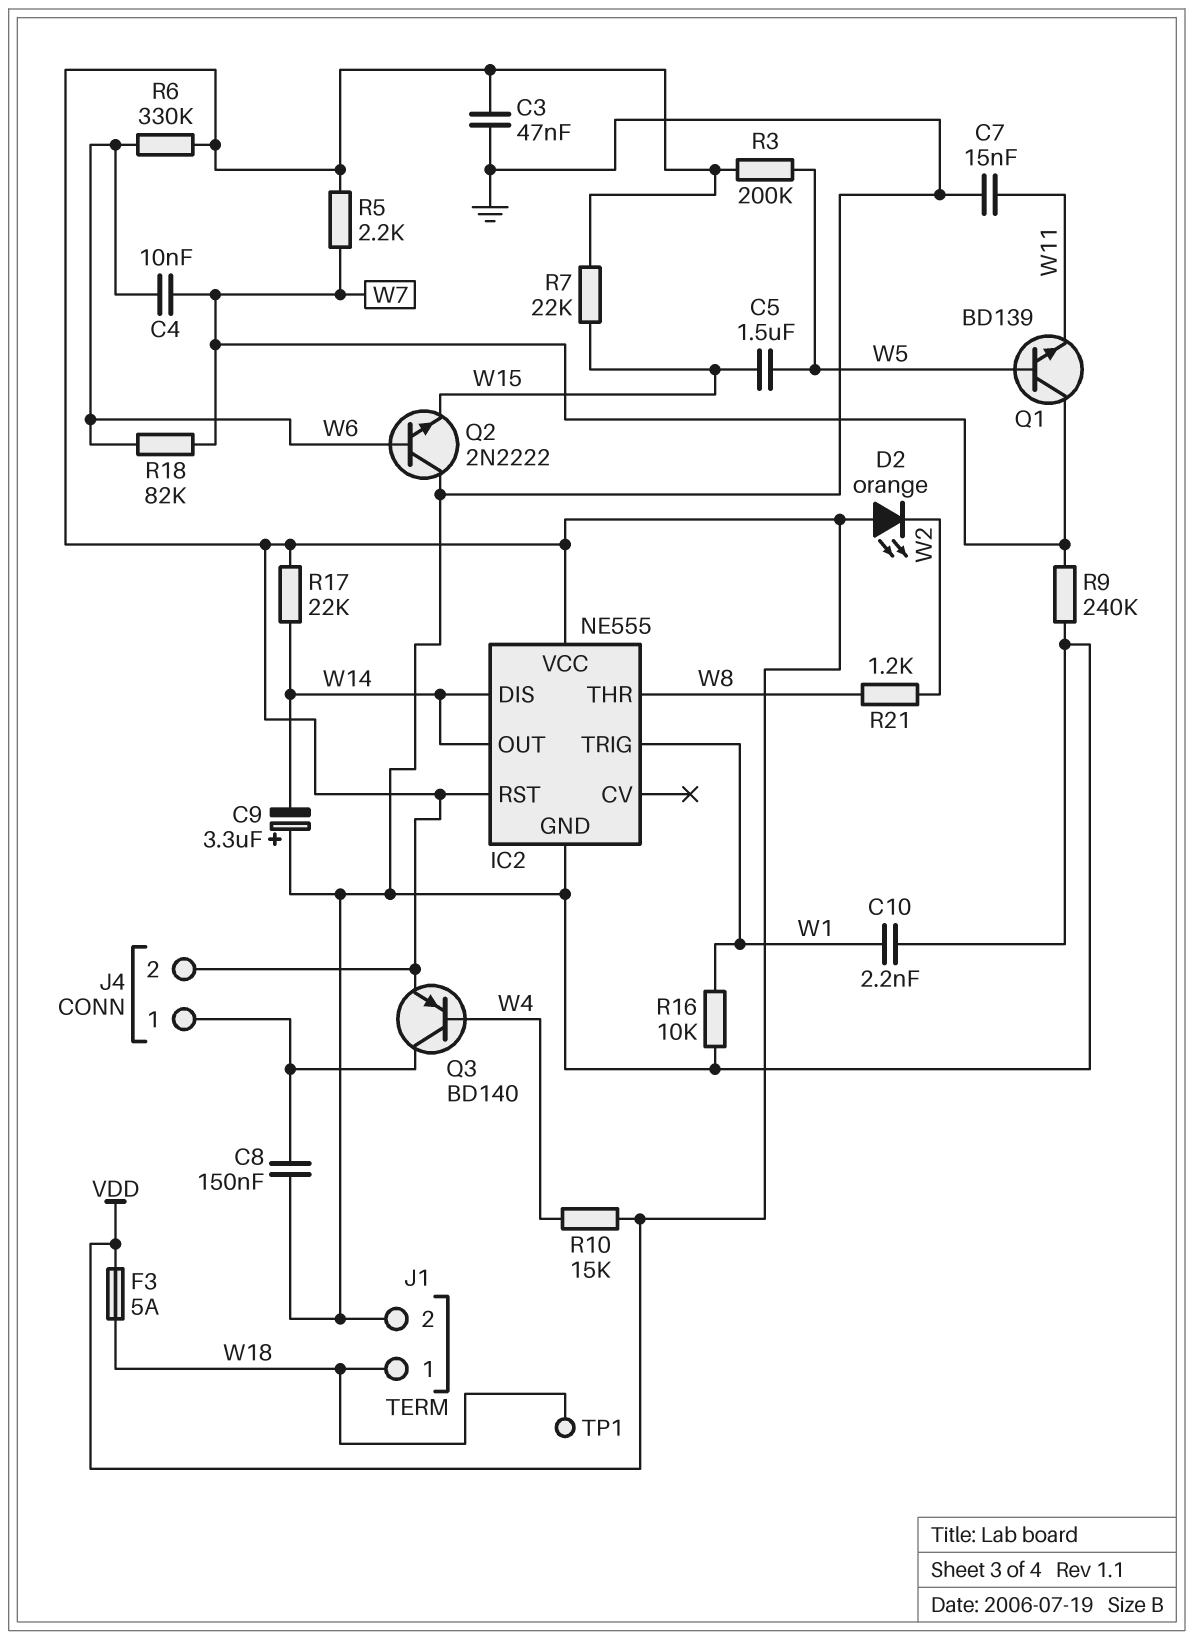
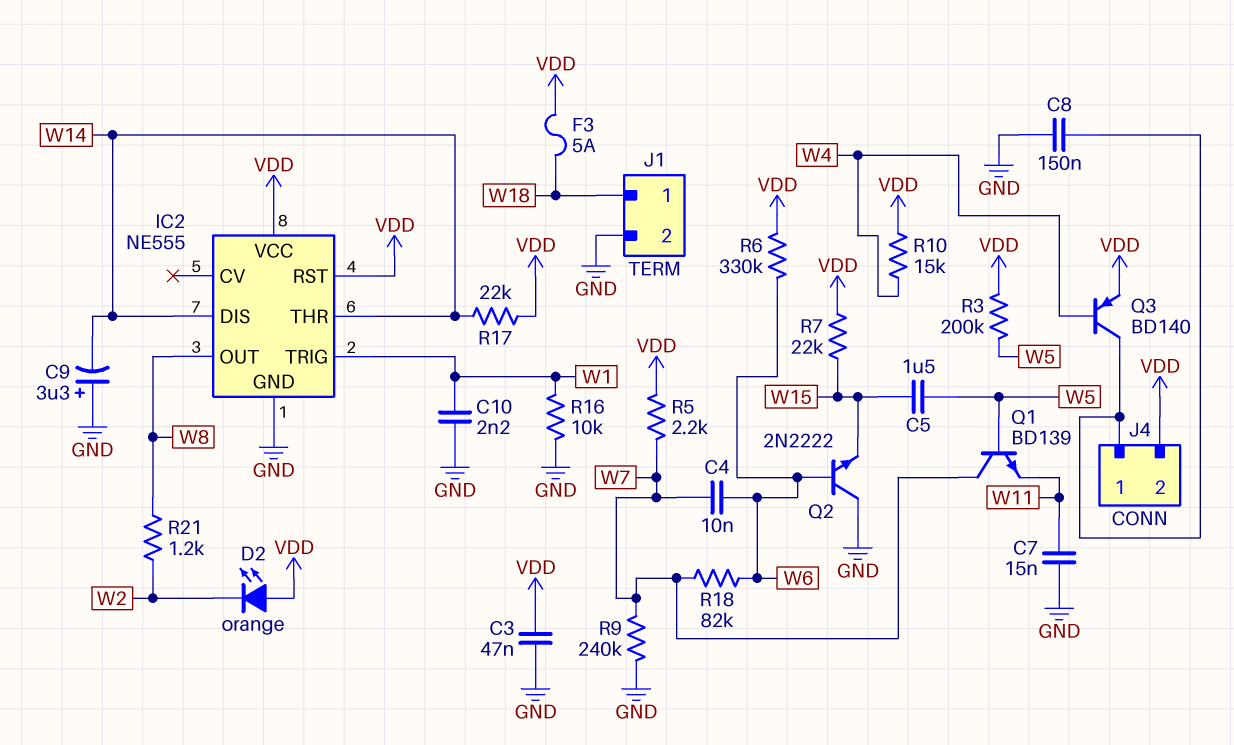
IC2 pin OUT: W14 -> W8
IC2 pin THR: W8 -> W14
TP1: test point (W18) -> none

